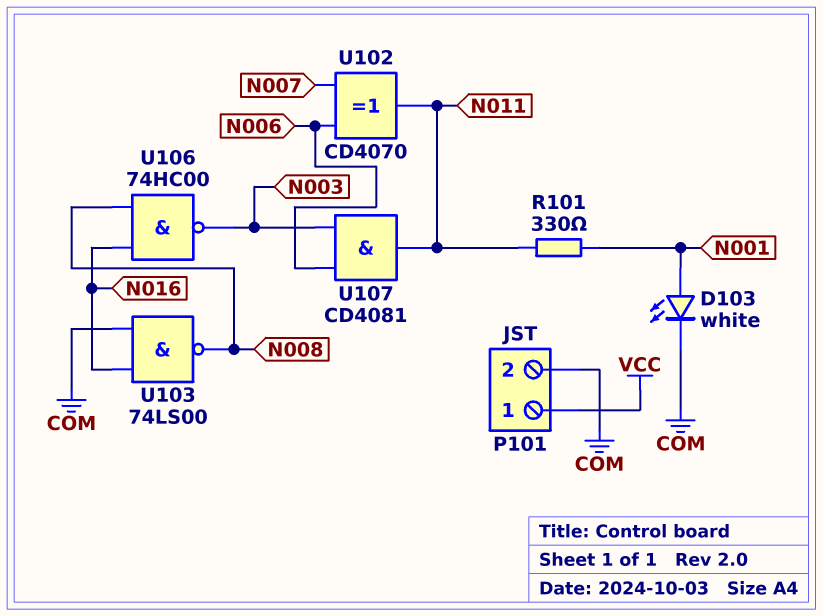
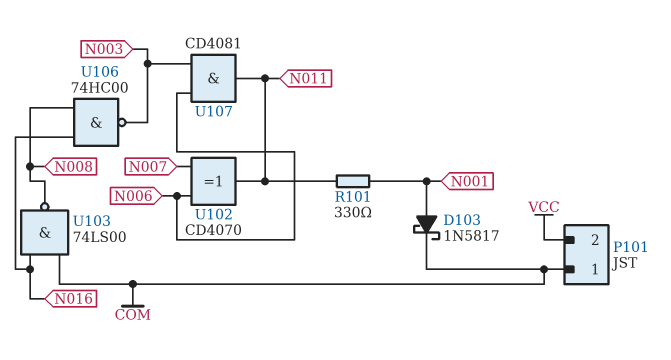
D103: LED white (A N001, K COM) -> schottky 1N5817 (A N001, K COM)
P101 pin 1: VCC -> COM
P101 pin 2: COM -> VCC

